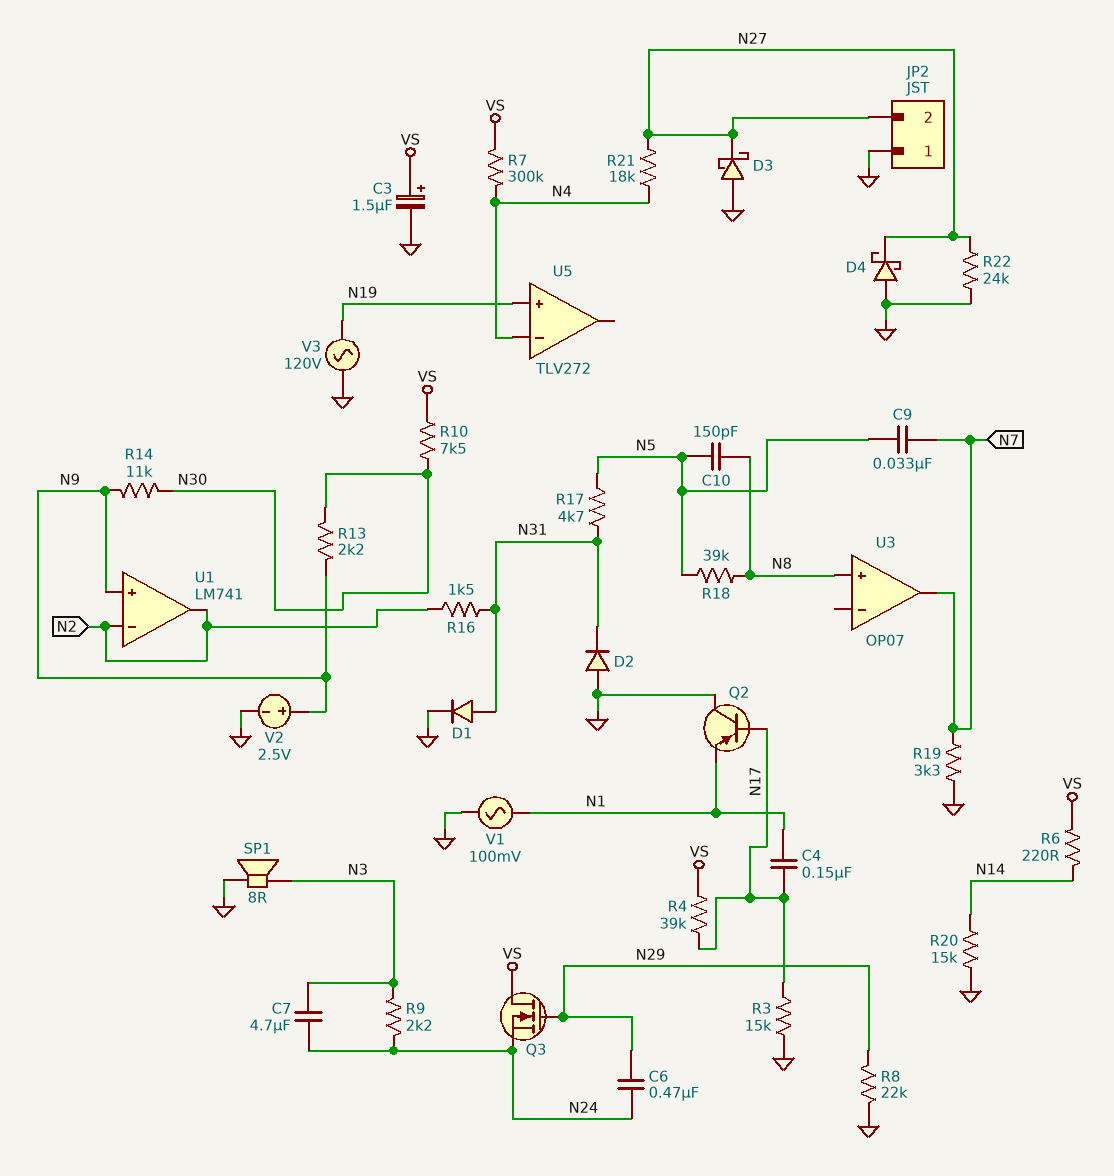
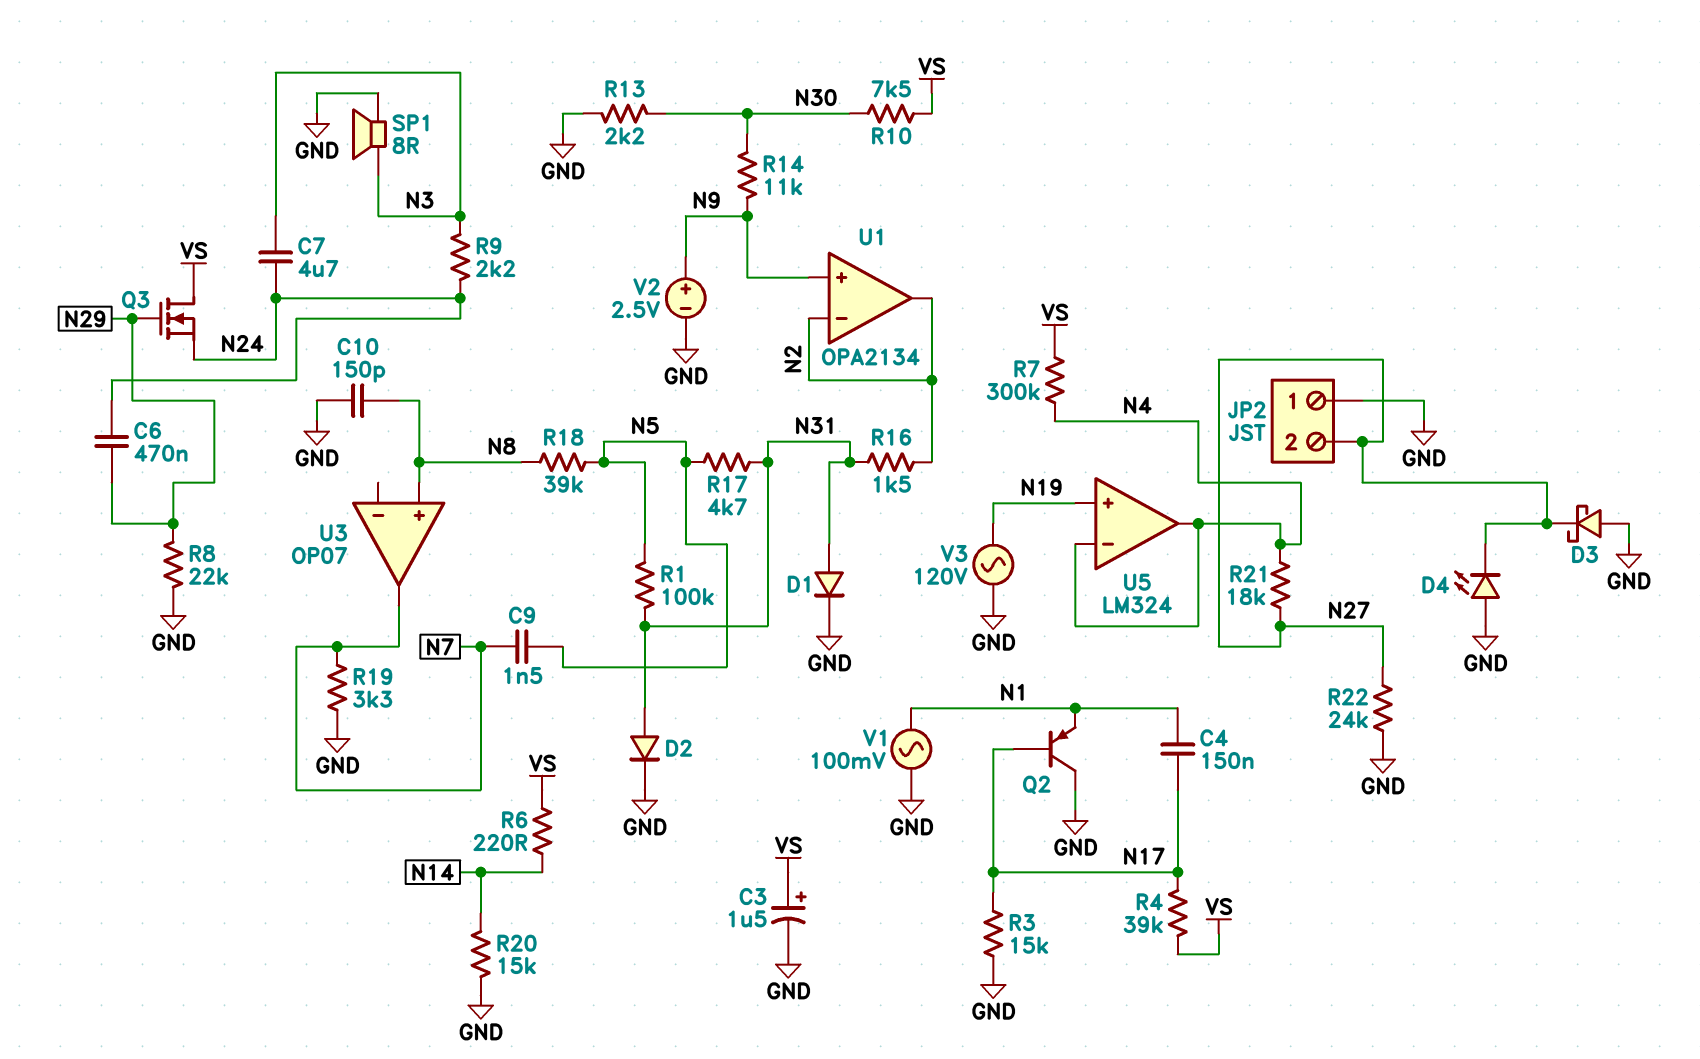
C9: 33nF (N5, N7) -> 1.5nF (N5, N7)
C10: 150pF (N5, N8) -> 150pF (GND, N8)
D2: diode (A GND, K N31) -> diode (A N31, K GND)
D4: schottky (A GND, K N27) -> LED (A GND, K N27)
R1: none -> 100k (N5, N31)
R13: 2.2k (N9, N30) -> 2.2k (GND, N30)
U1: LM741 -> OPA2134
U5: TLV272 -> LM324
U5 pin out: none -> N4

